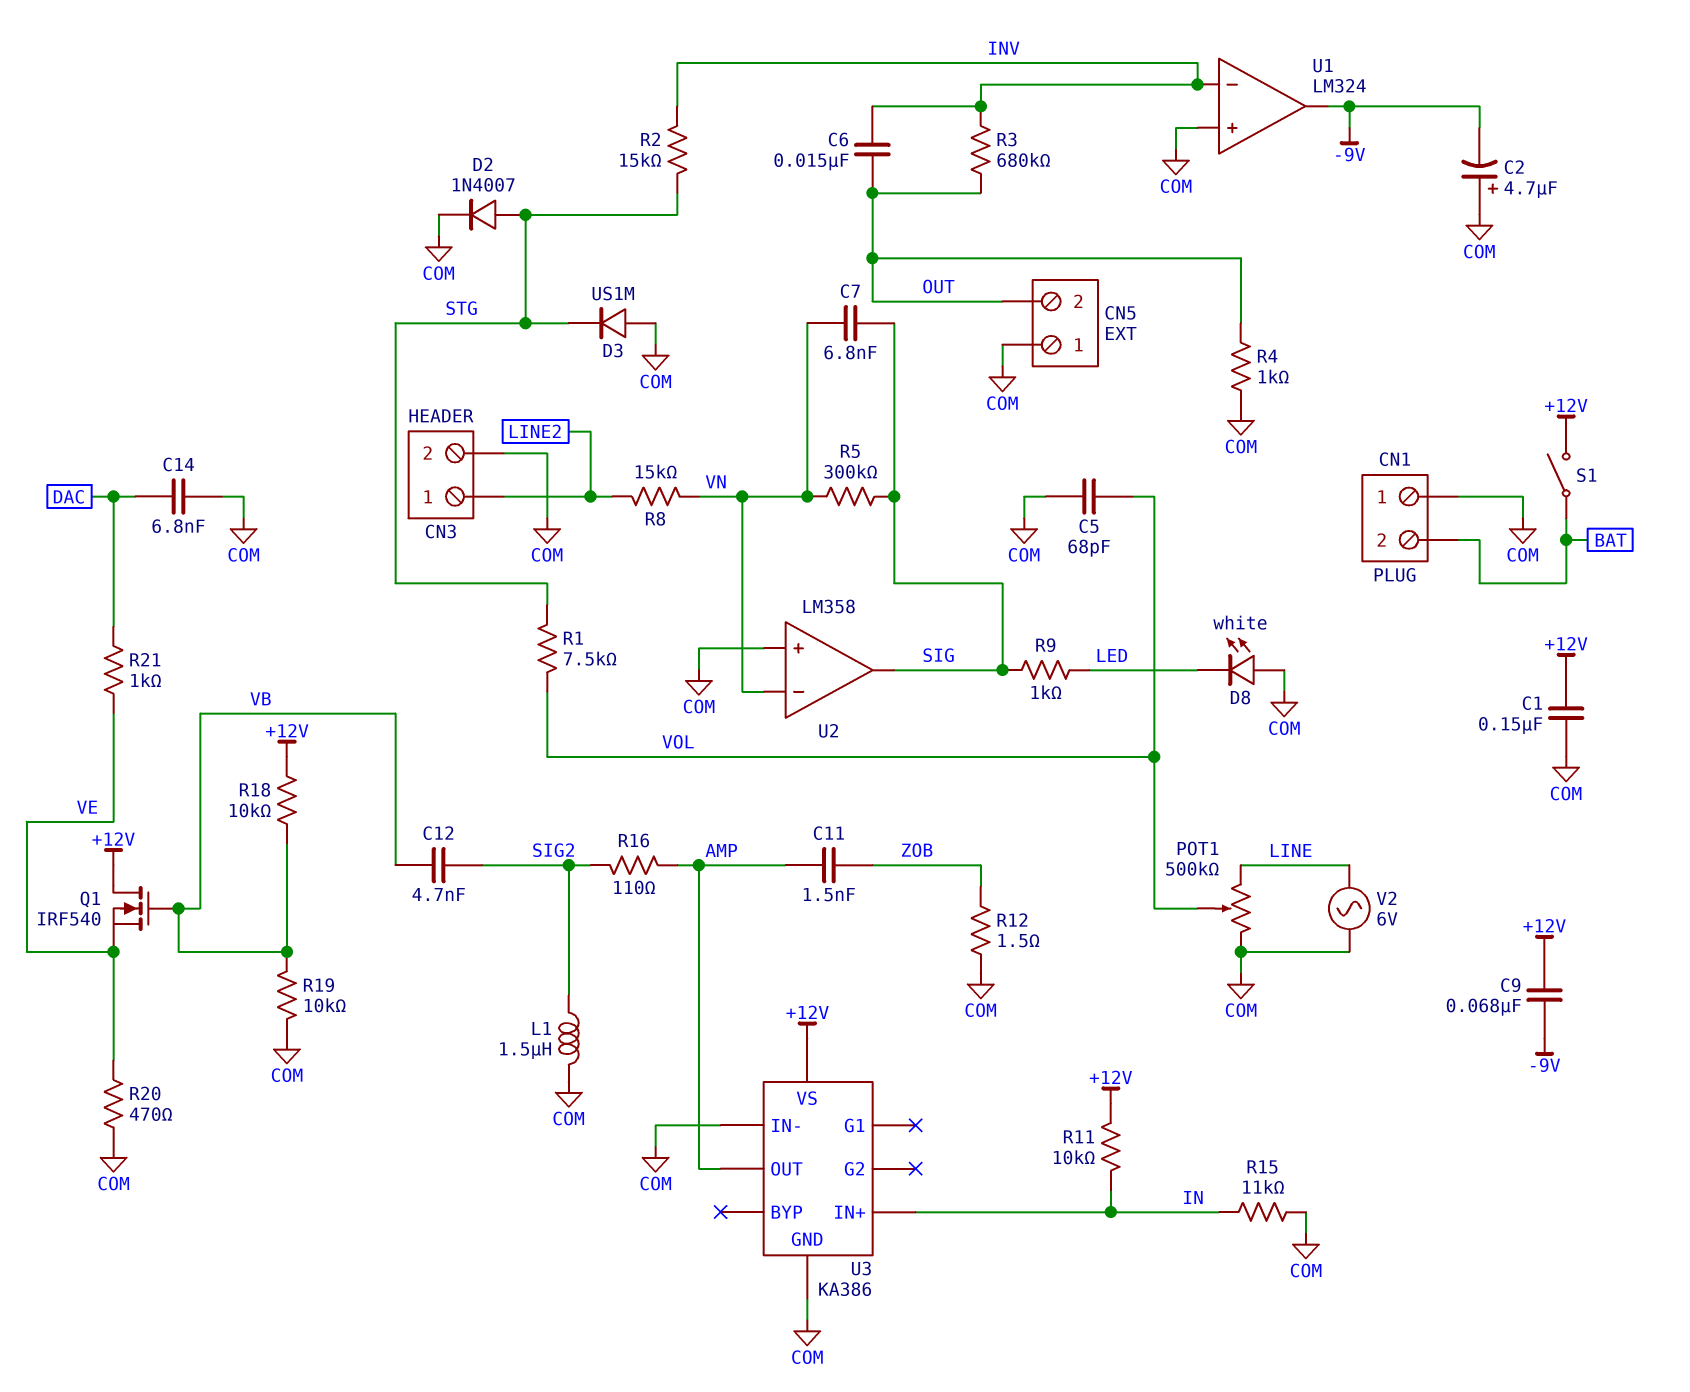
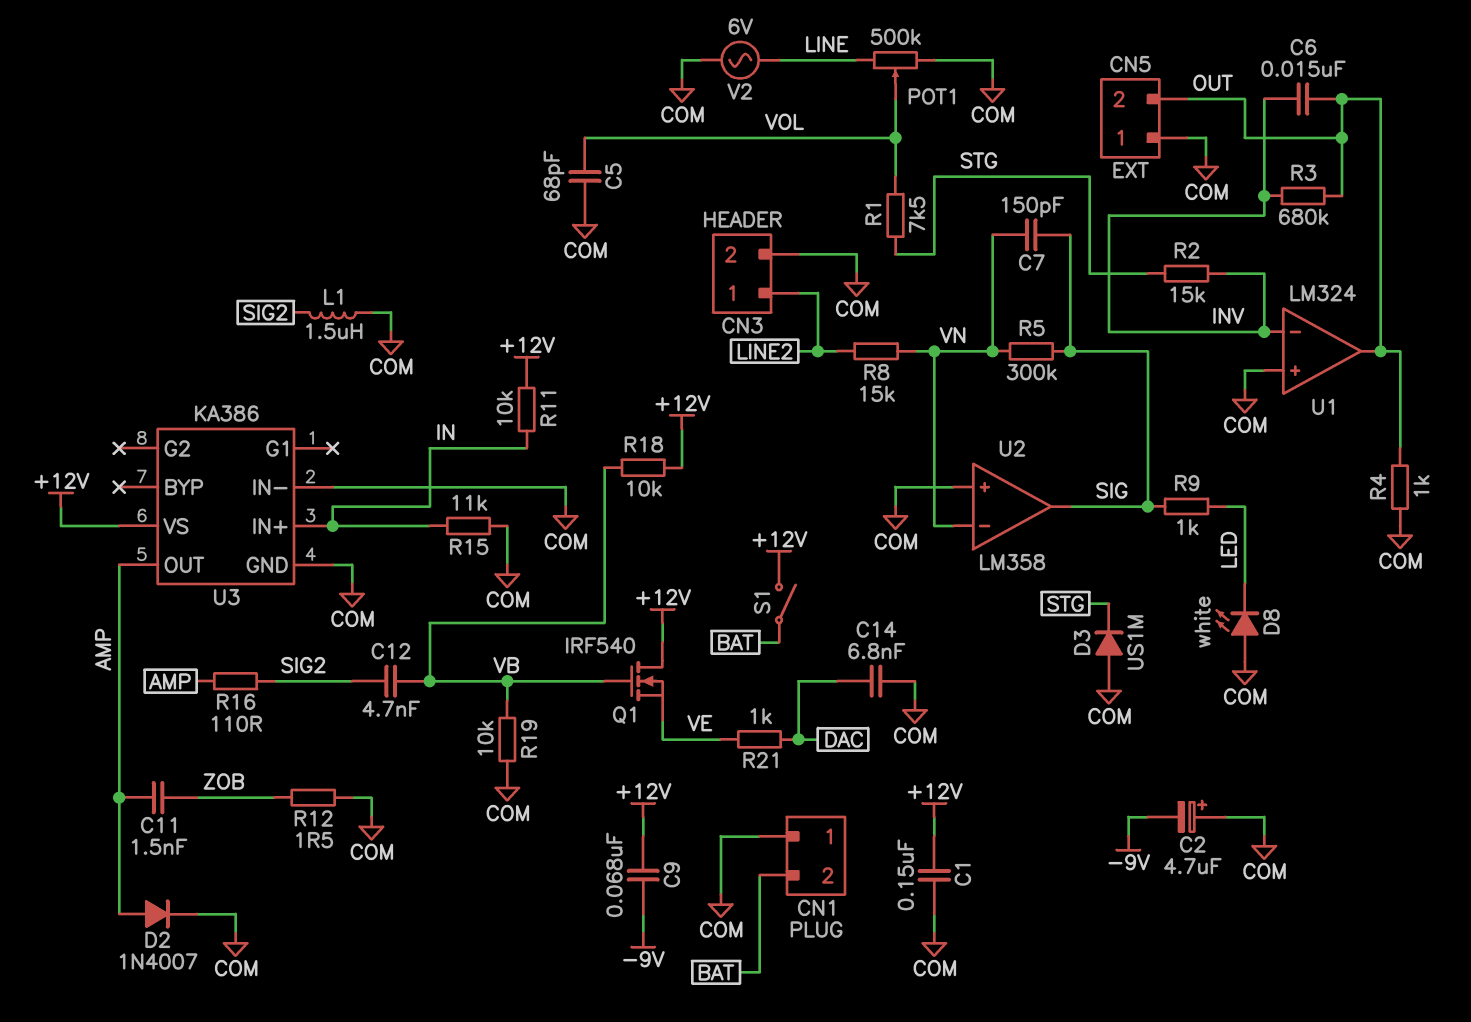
C7: 6.8nF (SIG, VN) -> 150pF (SIG, VN)
D2: diode 1N4007 (A STG, K COM) -> diode 1N4007 (A AMP, K COM)
R20: 470 (COM, VE) -> none
U1 pin out: -9V -> OUT

